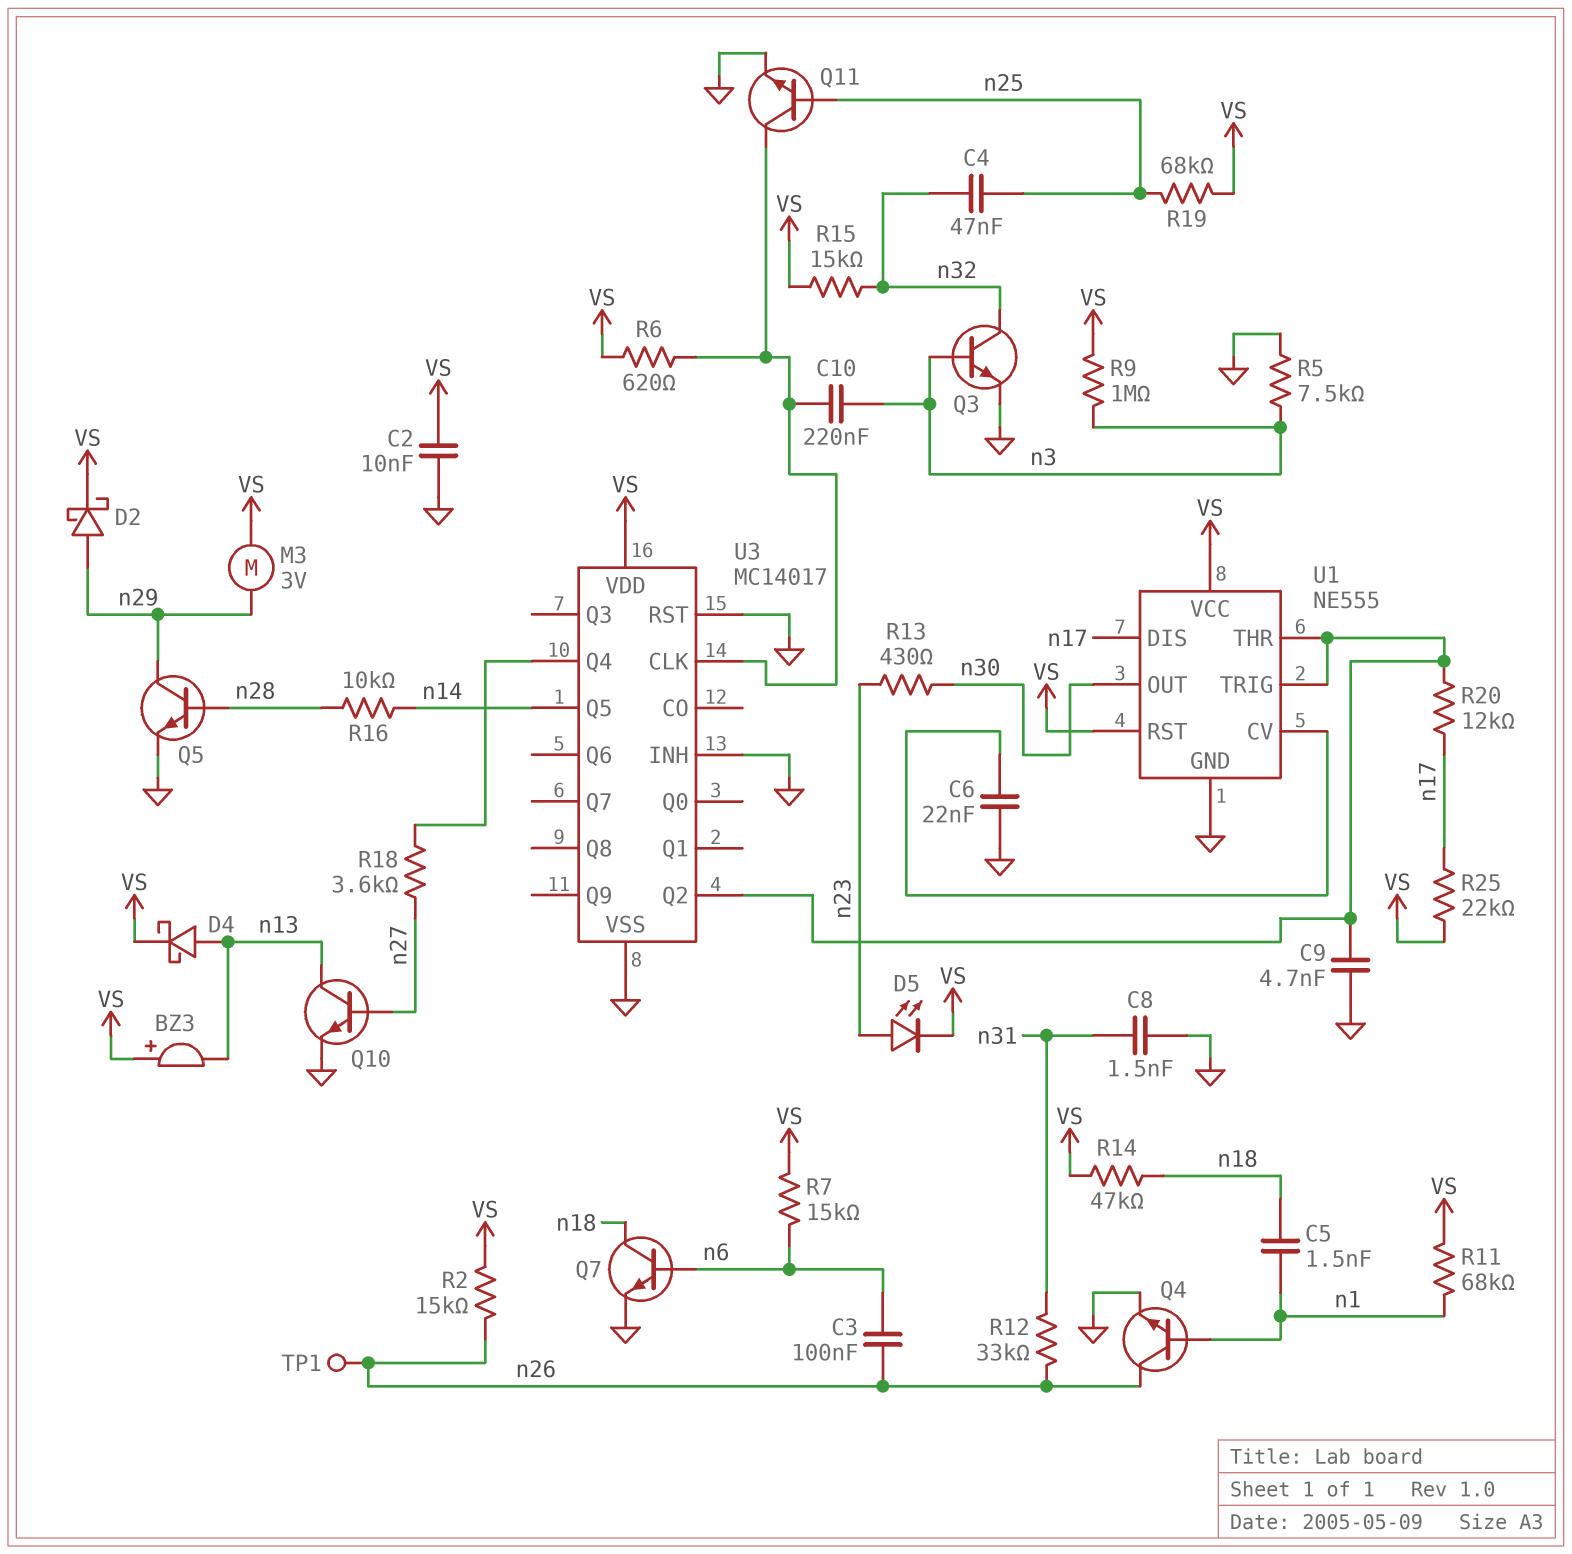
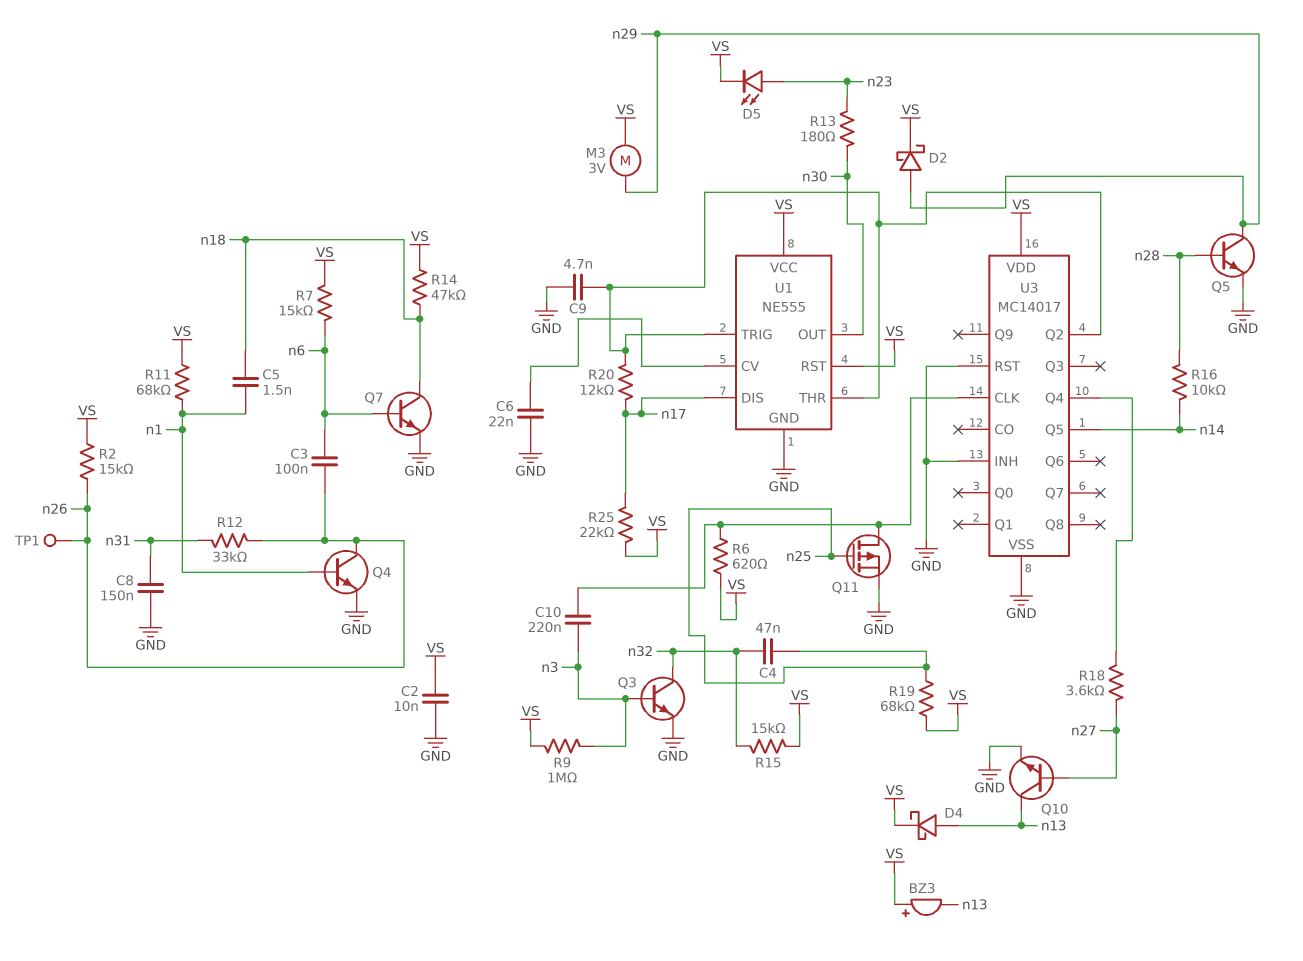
C8: 1.5nF (GND, n31) -> 150nF (GND, n31)
Q11: NPN (B n25, C U3/CLK, E GND) -> PMOS (G n25, D U3/CLK, S GND)
R5: 7.5k (GND, n3) -> none
R13: 430 (n23, n30) -> 180 (n23, n30)

